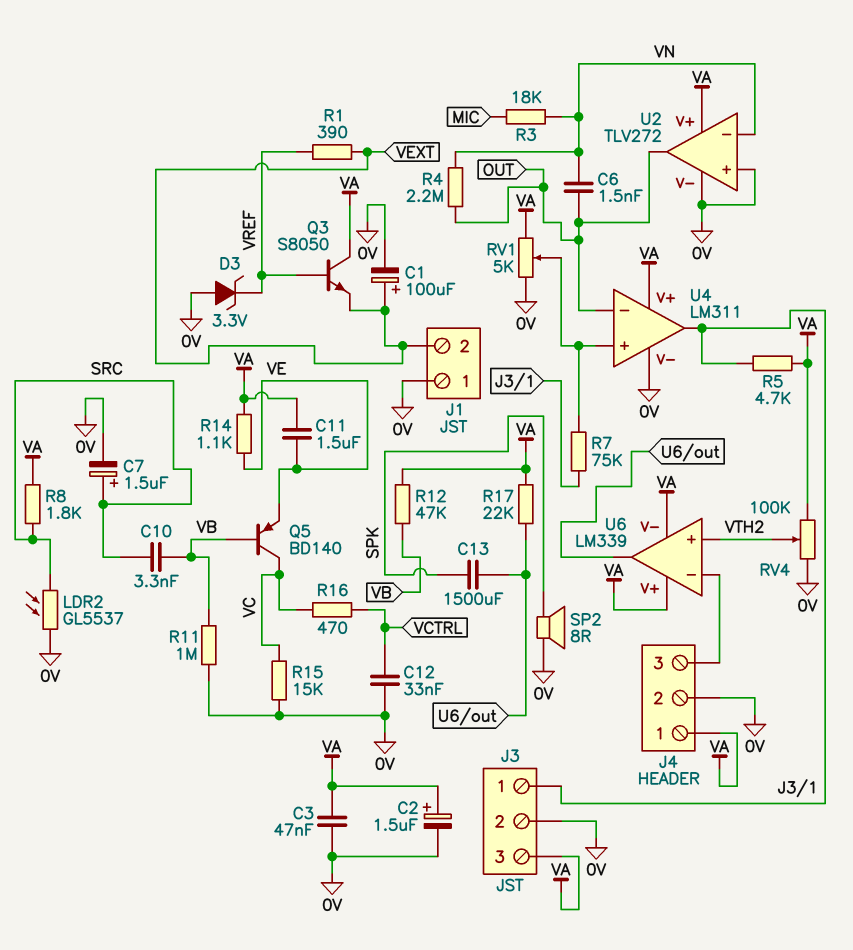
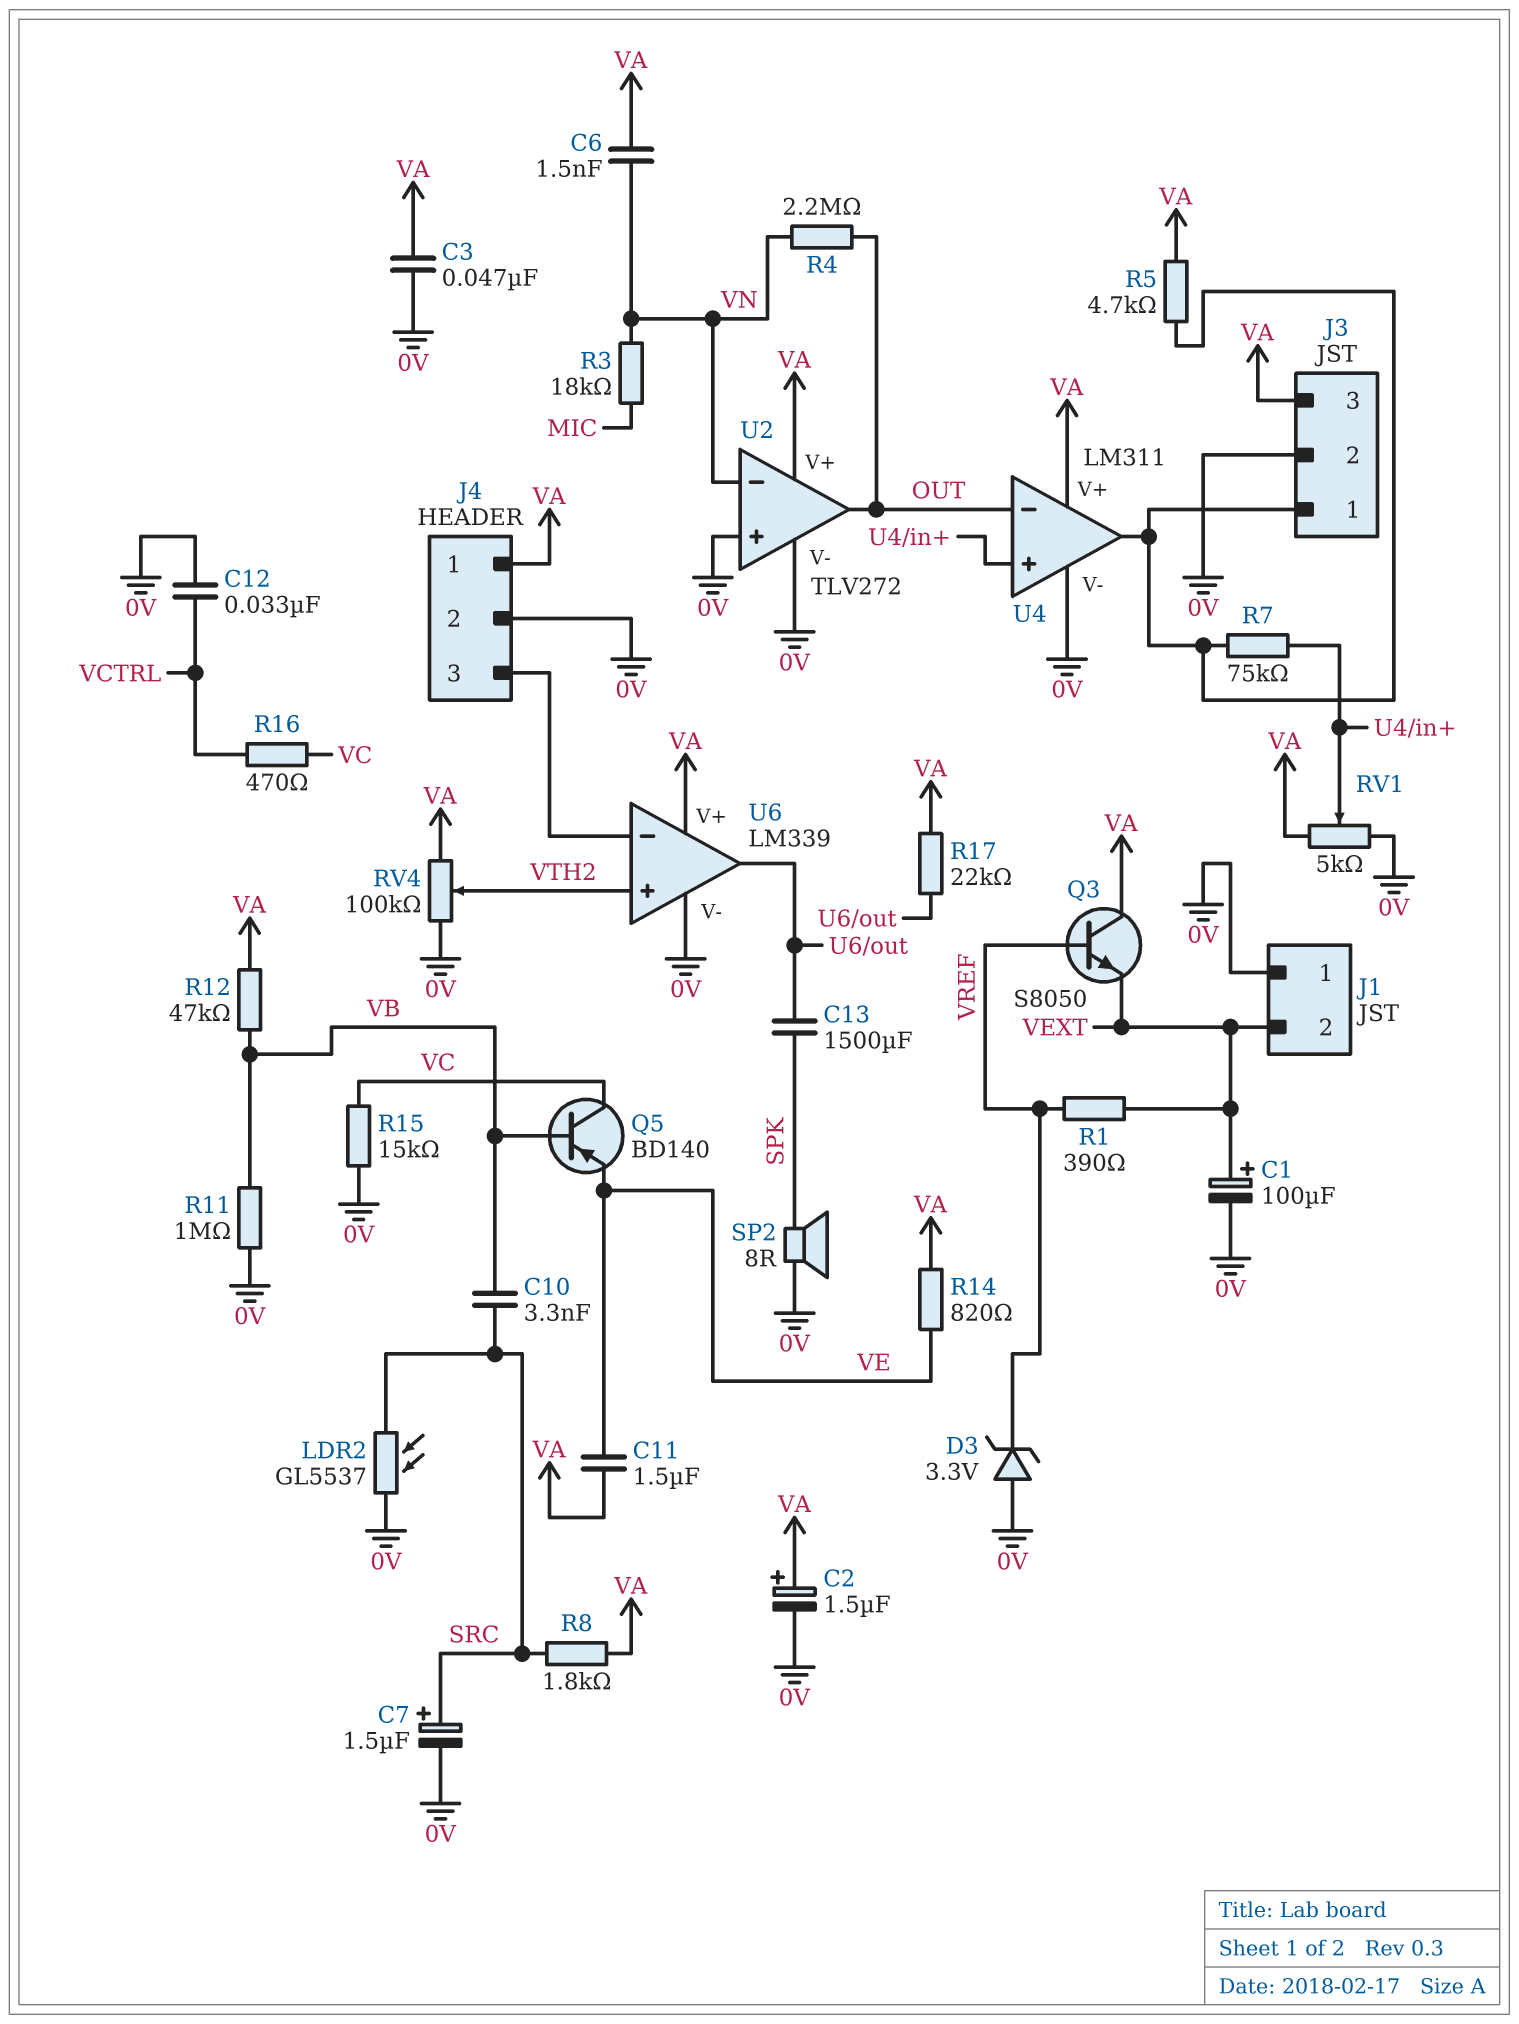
C6: 1.5nF (OUT, VN) -> 1.5nF (VA, VN)
R14: 1.1k (VA, VE) -> 820 (VA, VE)
U6 pin V-: VA -> 0V

